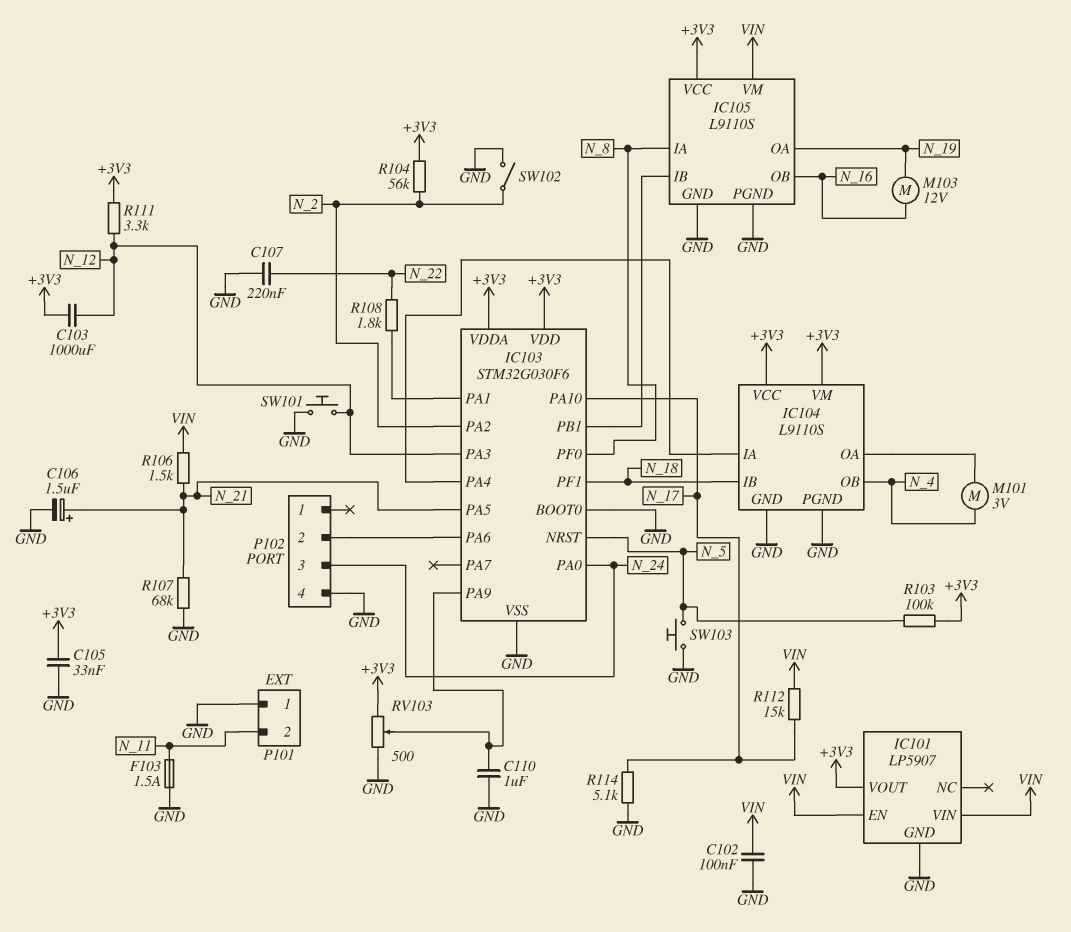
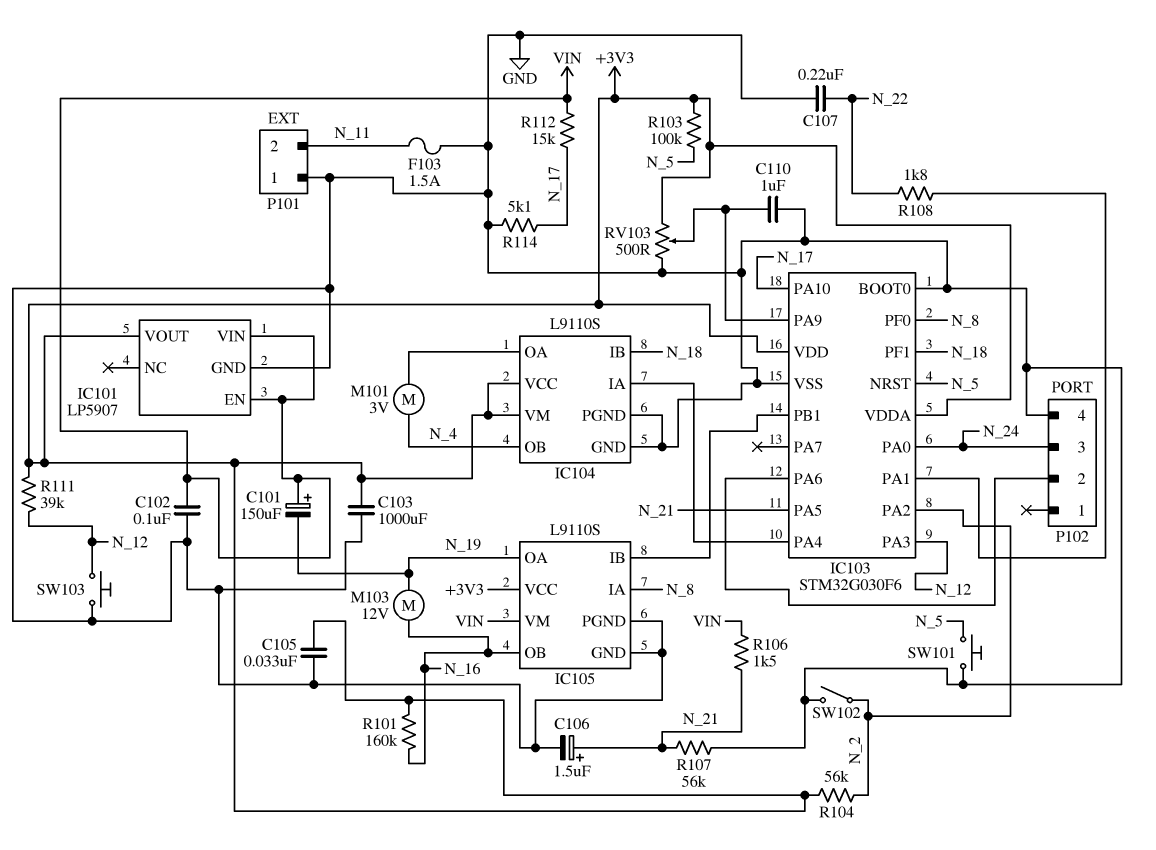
C101: none -> 150uF (plus VIN, minus N_19)
C103: 1000uF (+3V3, N_12) -> 1000uF (+3V3, GND)
R101: none -> 160k (+3V3, N_16)
R107: 68k (GND, N_21) -> 56k (GND, N_21)
R111: 3.3k (+3V3, N_12) -> 39k (+3V3, N_12)
SW101: button (GND, N_12) -> button (GND, N_5)
SW103: button (GND, N_5) -> button (GND, N_12)

